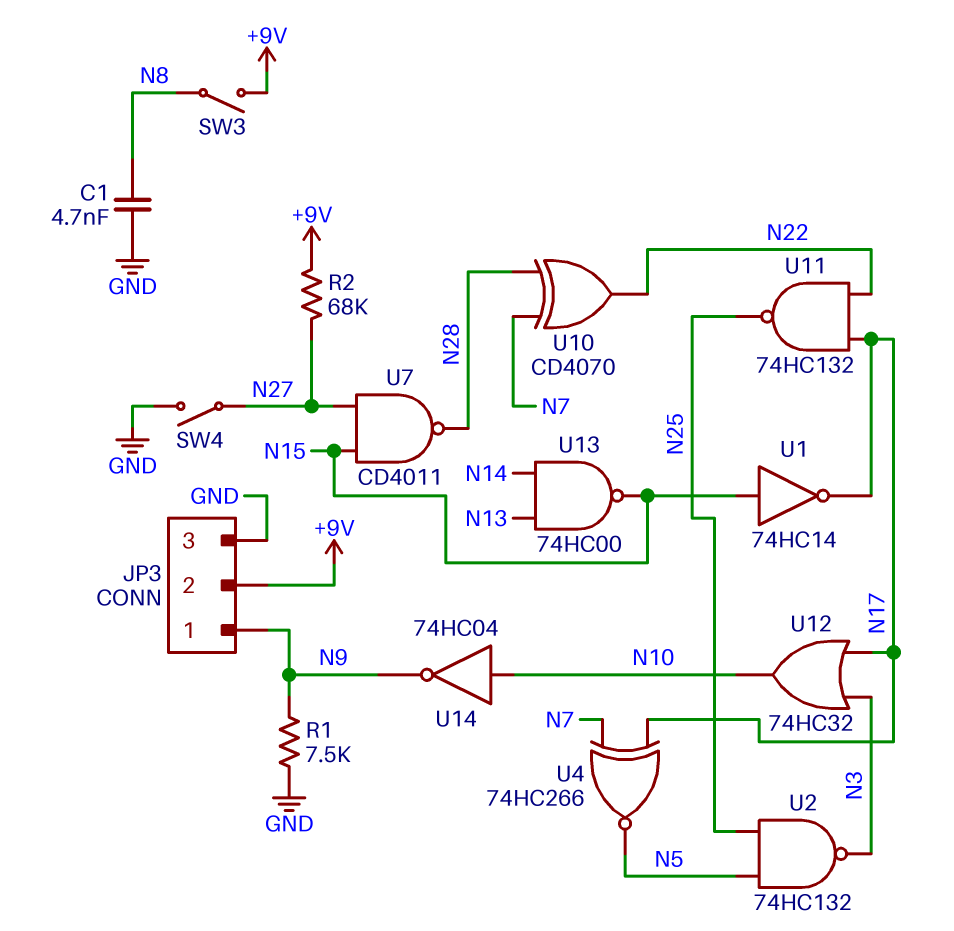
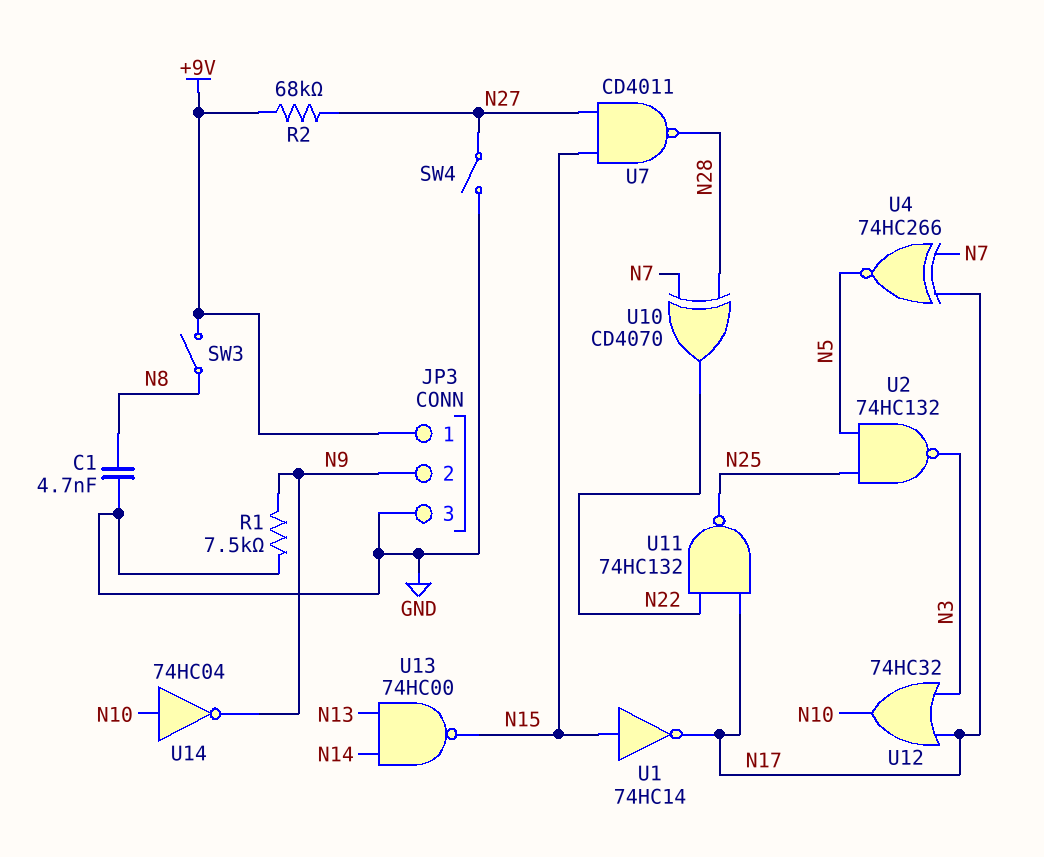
JP3 pin 1: N9 -> +9V
JP3 pin 2: +9V -> N9

